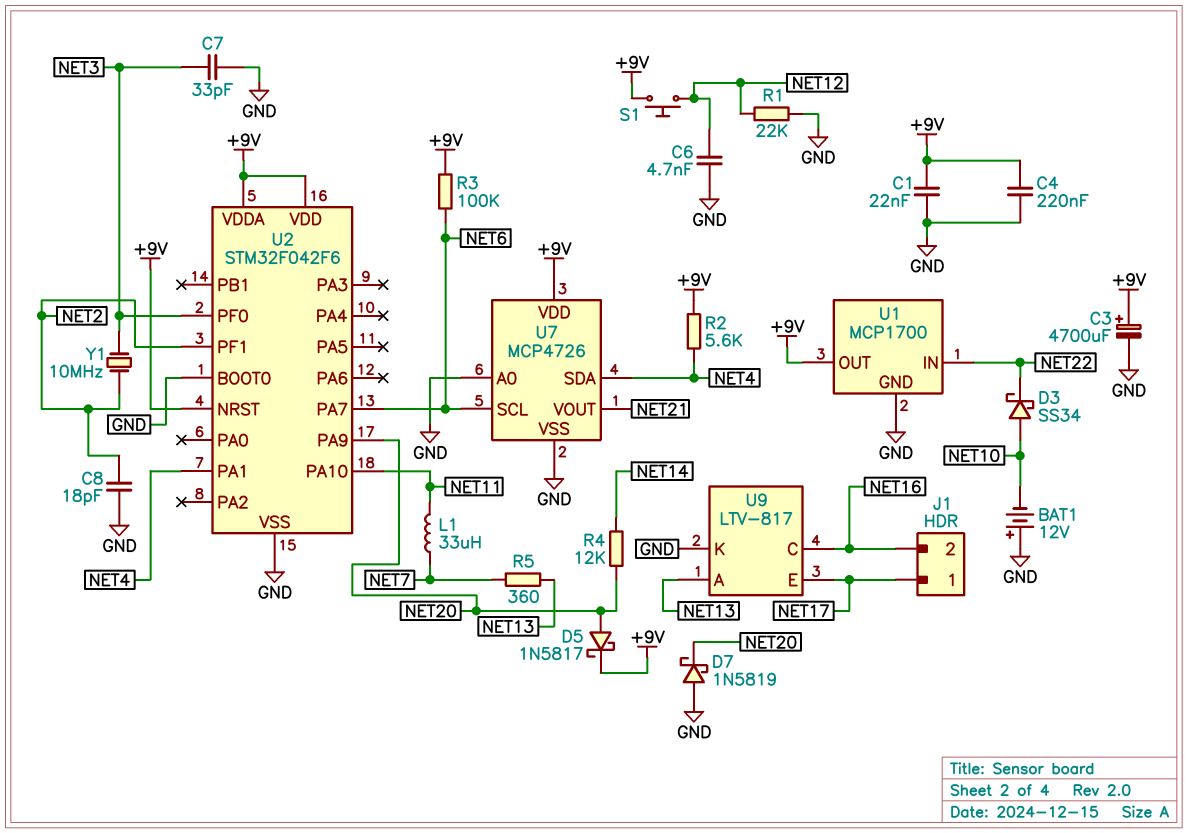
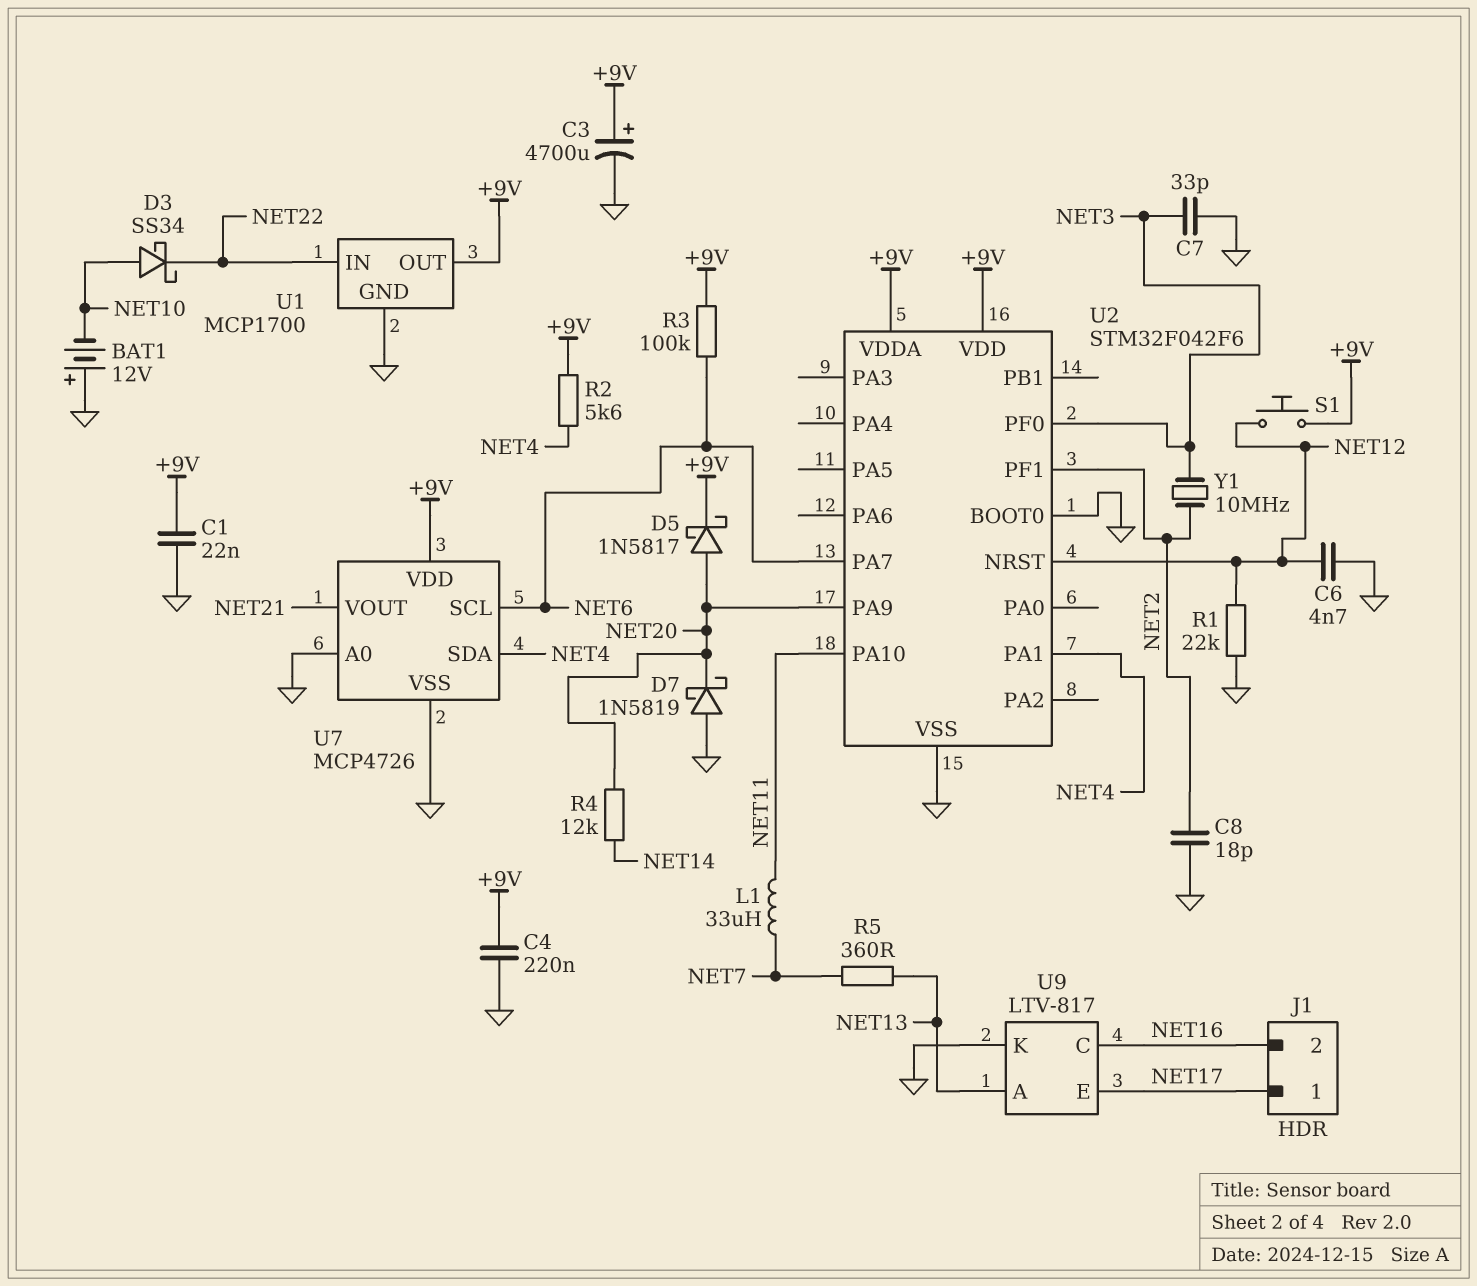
U2 pin NRST: +9V -> NET12

